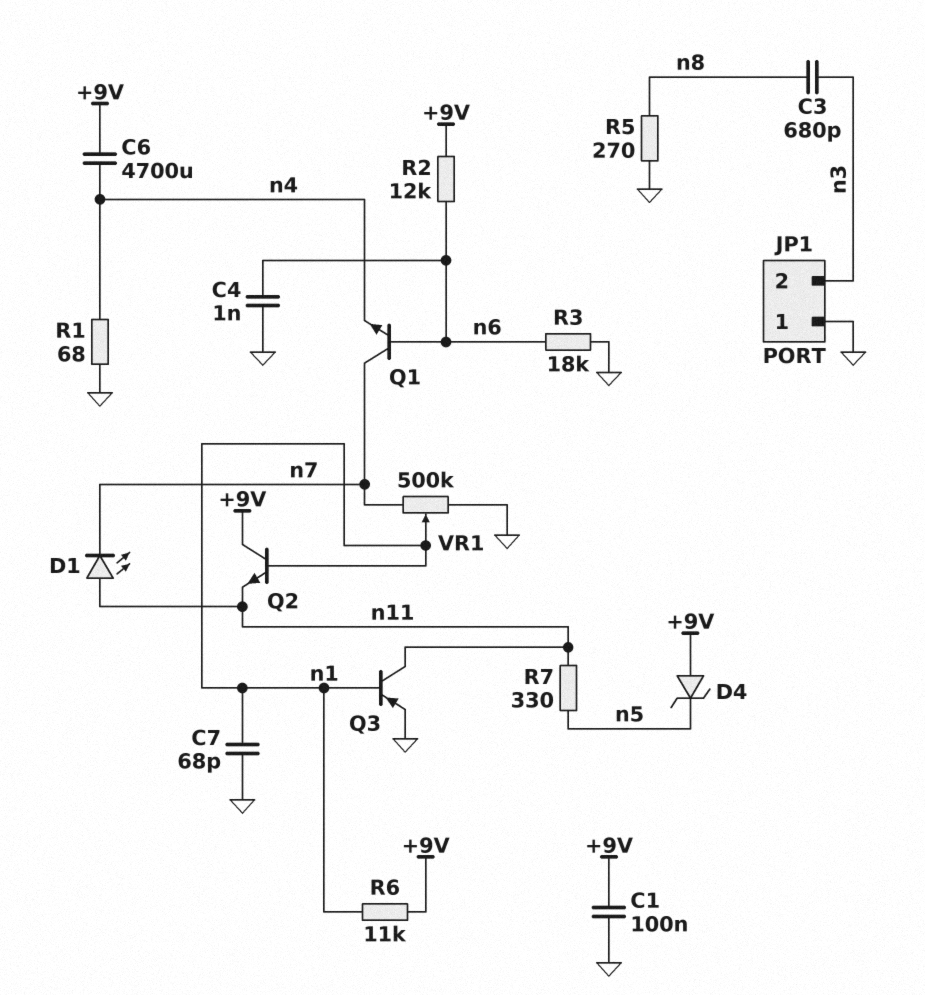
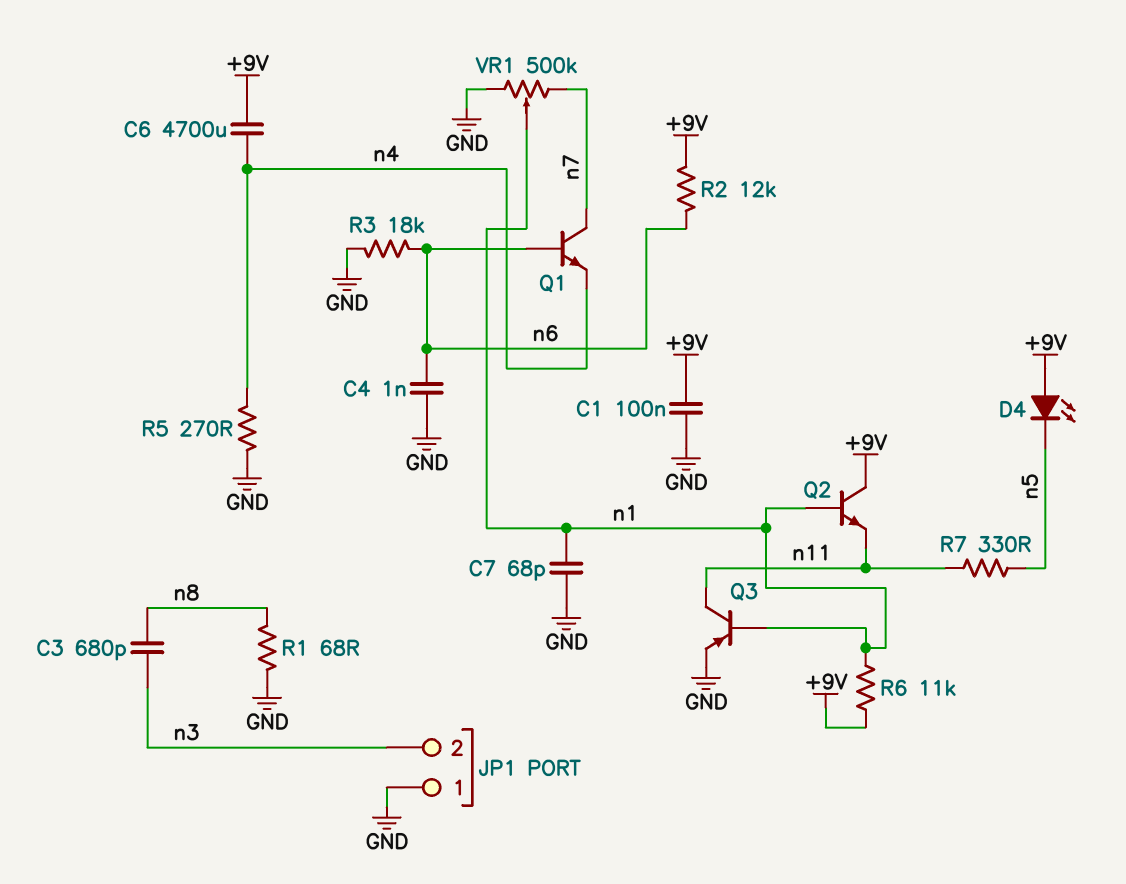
D1: LED (A n11, K n7) -> none
D4: zener (A +9V, K n5) -> LED (A +9V, K n5)
R1: 68 (GND, n4) -> 68 (GND, n8)
R5: 270 (GND, n8) -> 270 (GND, n4)

